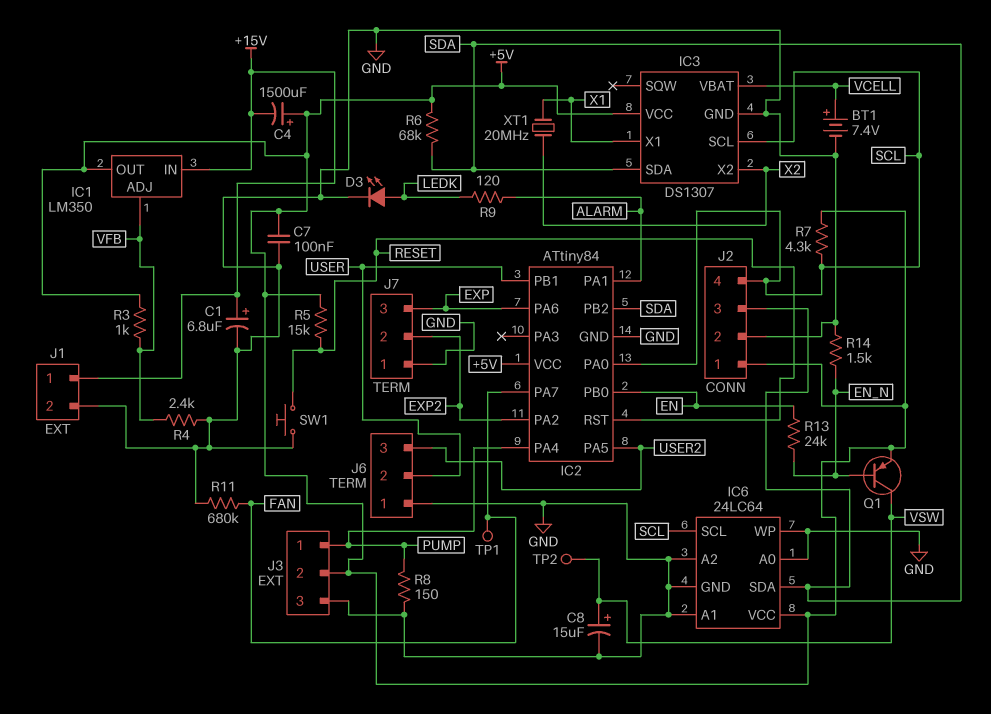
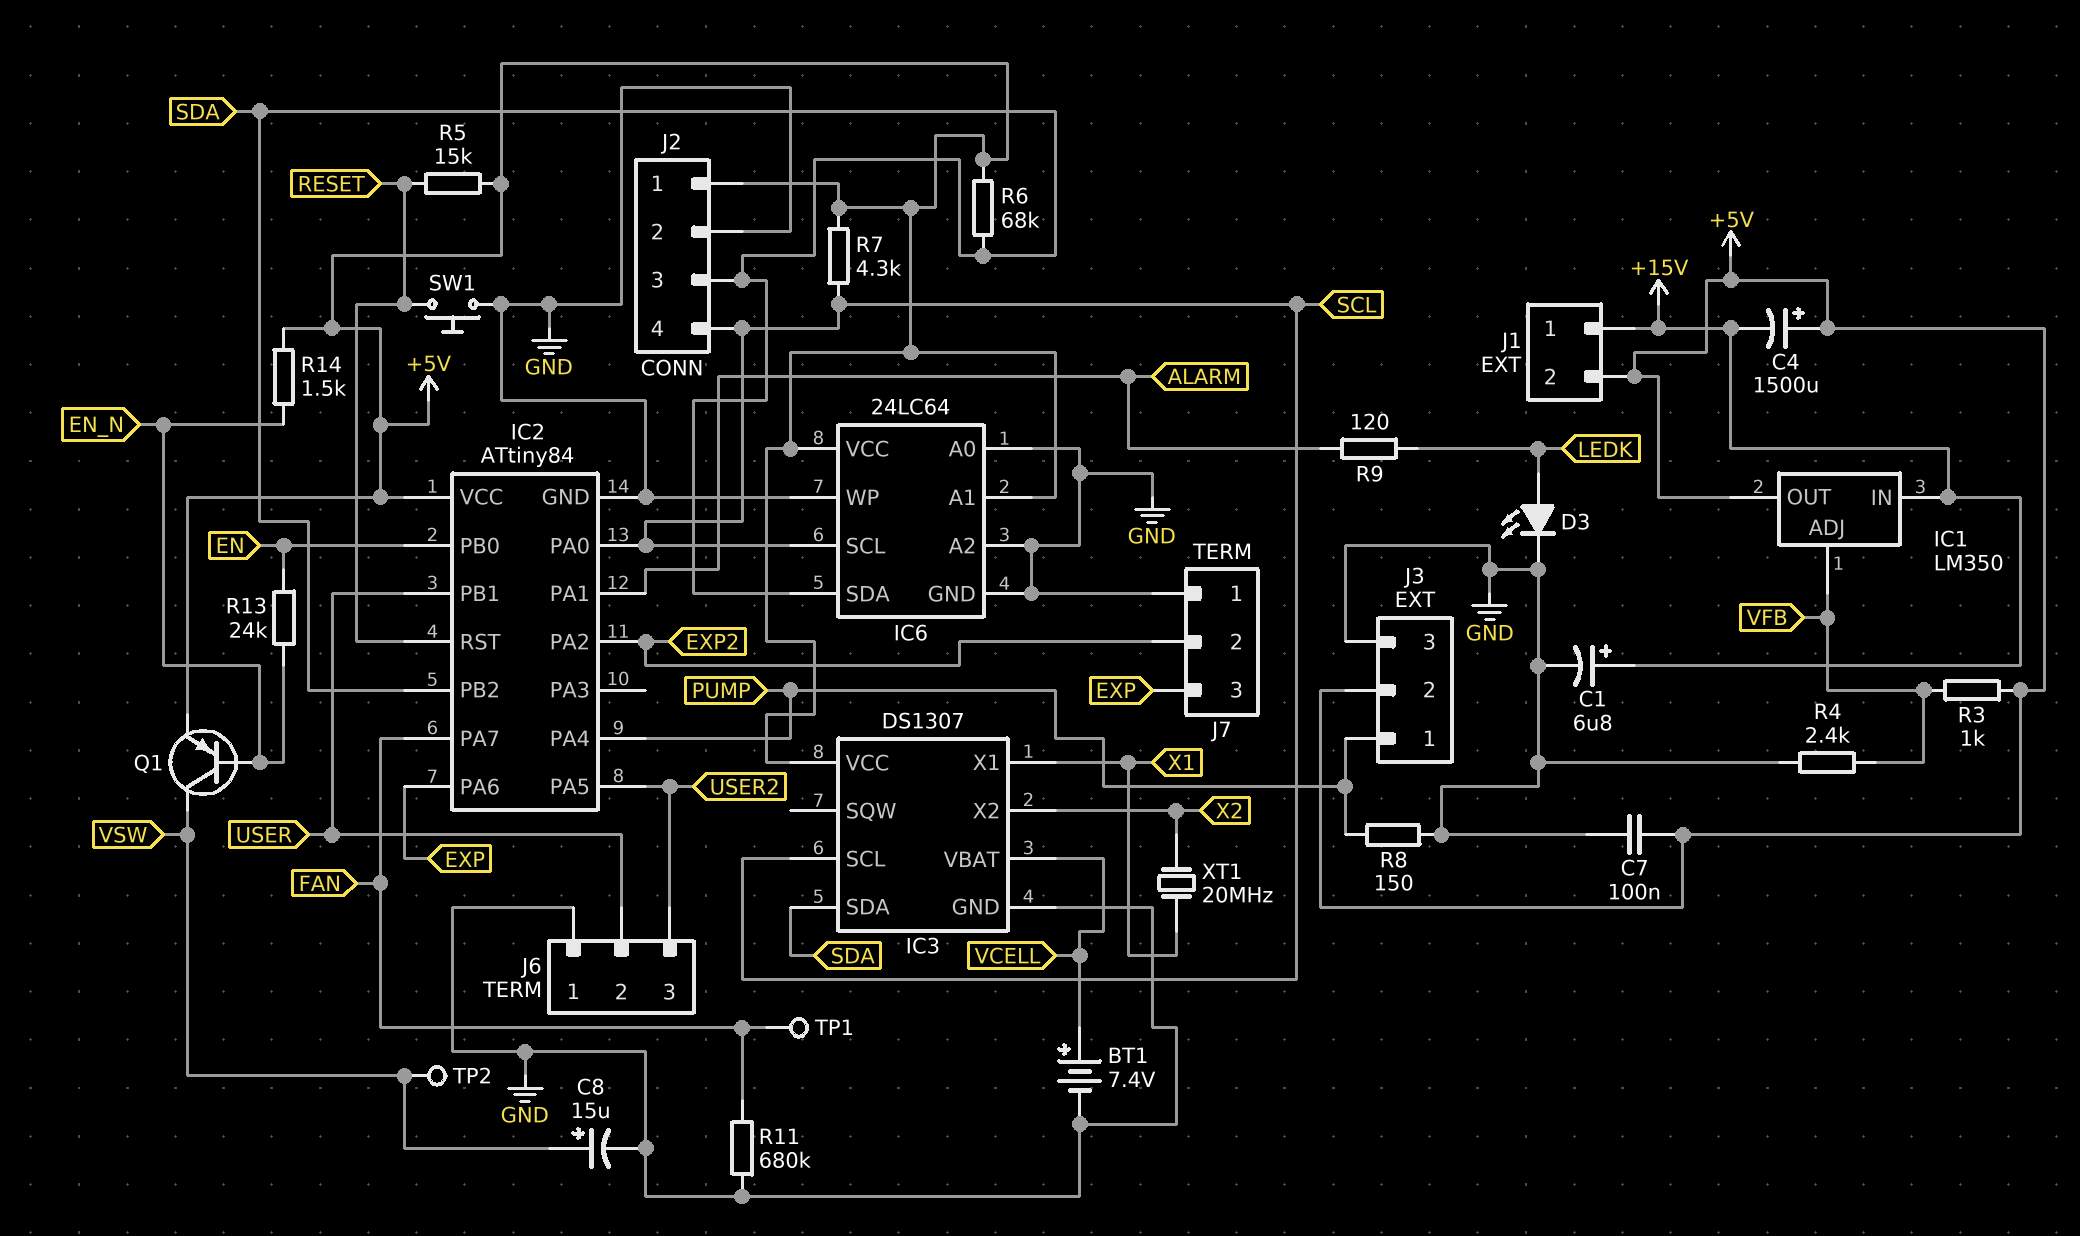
IC6 pin A1: GND -> +5V
J1 pin 2: GND -> +5V
R14: 1.5k (EN_N, GND) -> 1.5k (+5V, EN_N)

